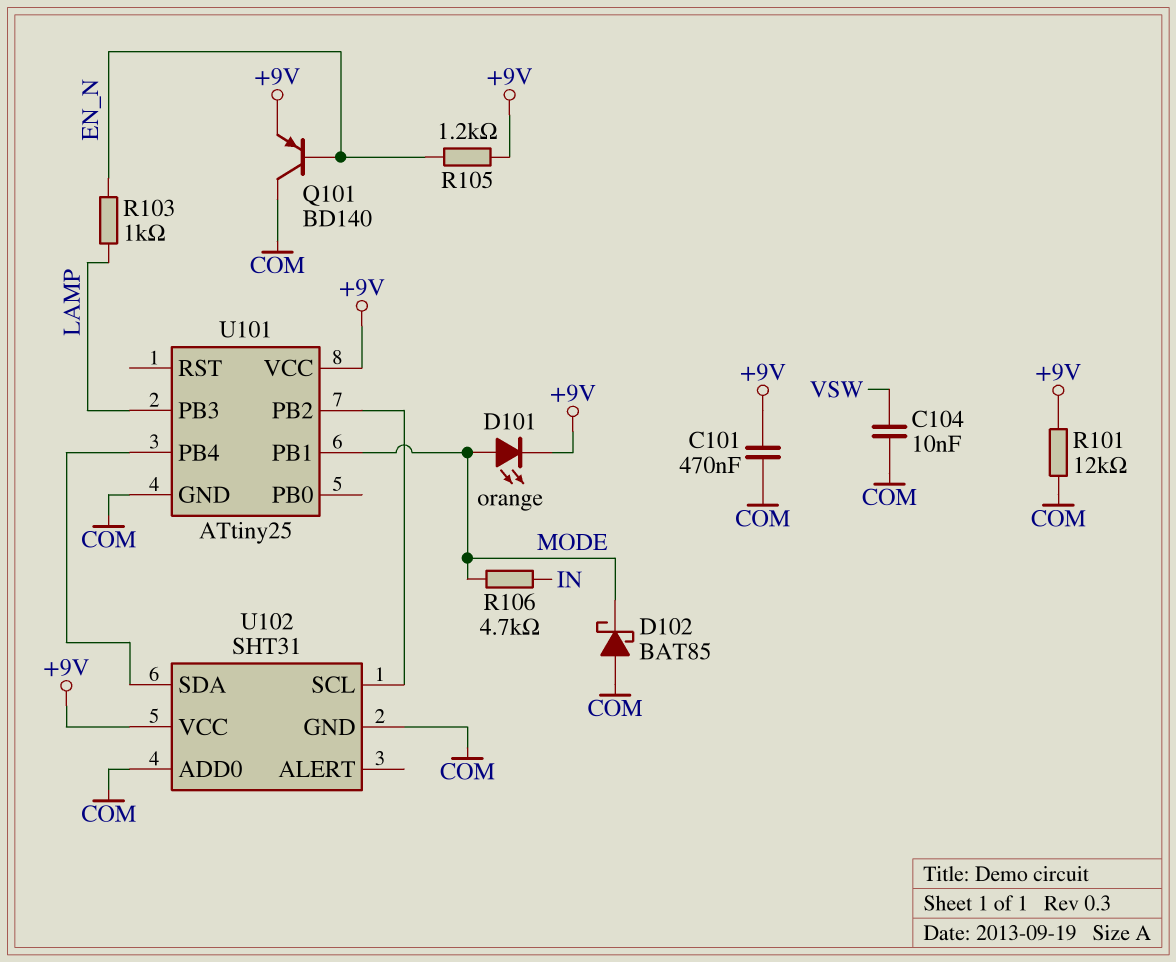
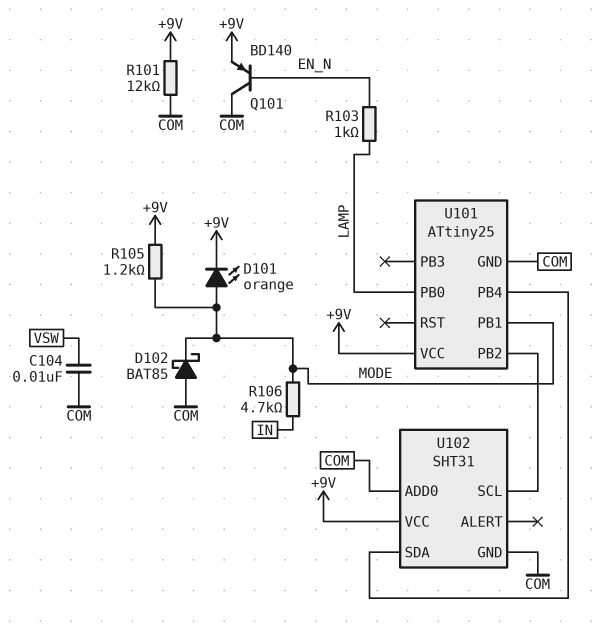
C101: 470nF (+9V, COM) -> none
R105: 1.2k (+9V, EN_N) -> 1.2k (+9V, MODE)
U101 pin PB0: none -> LAMP
U101 pin PB3: LAMP -> none

